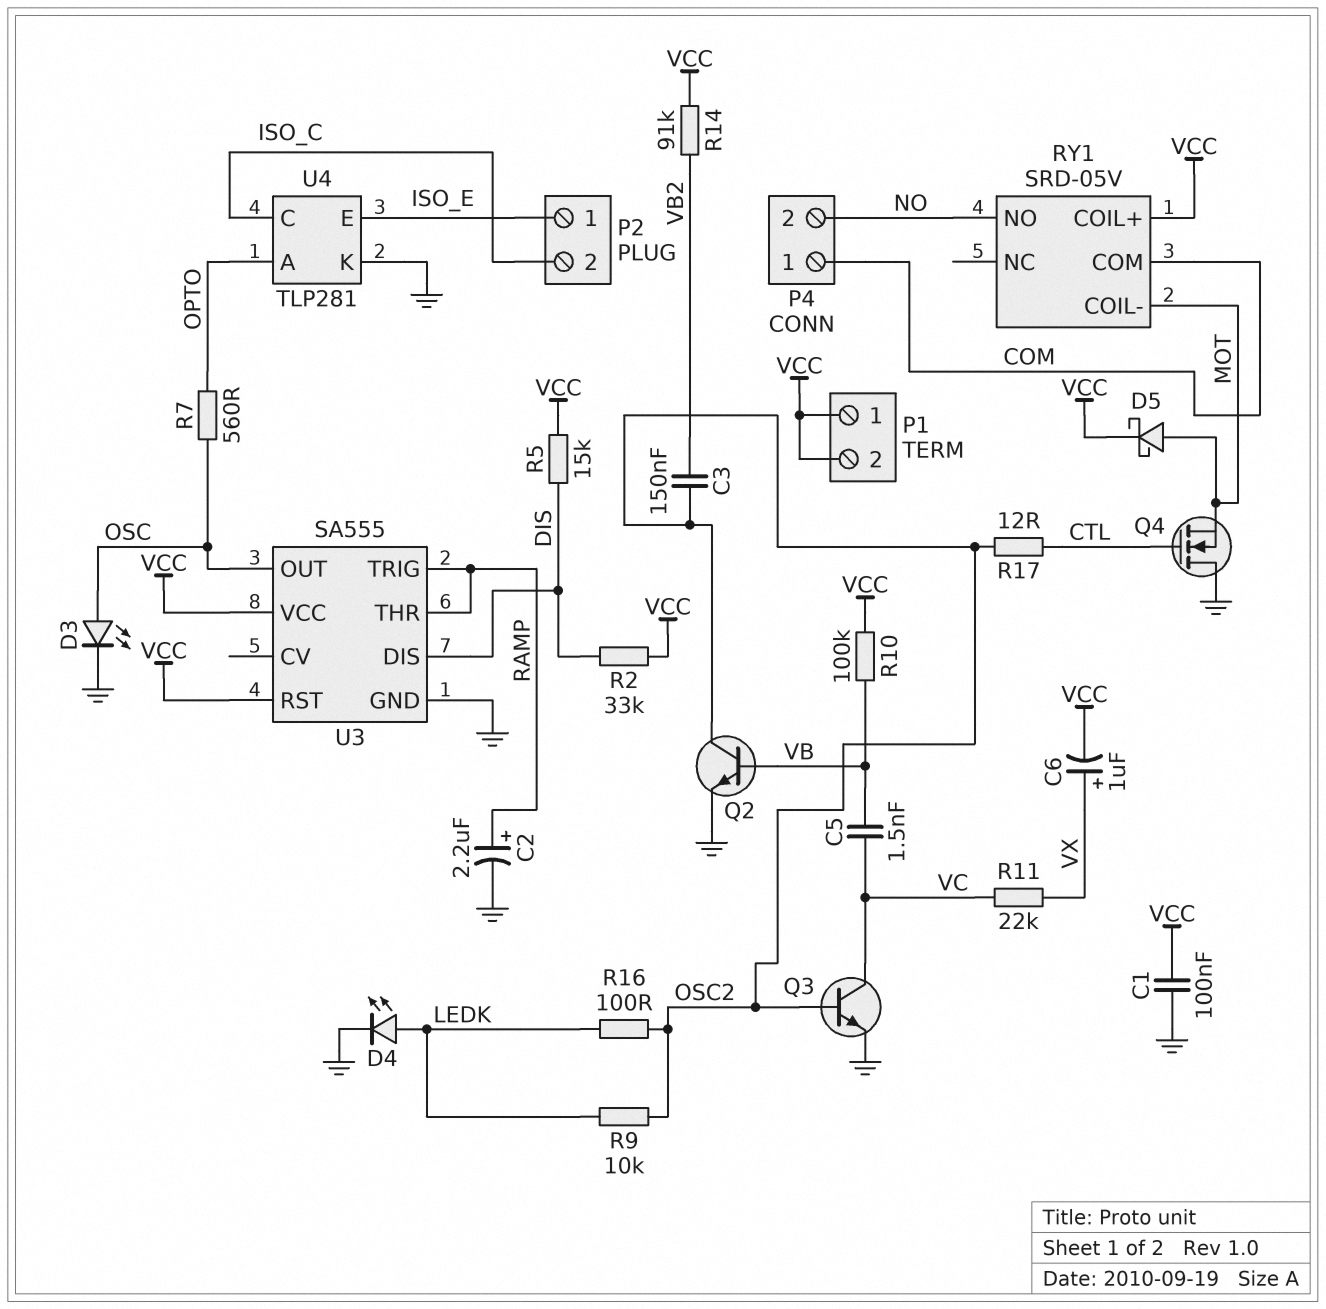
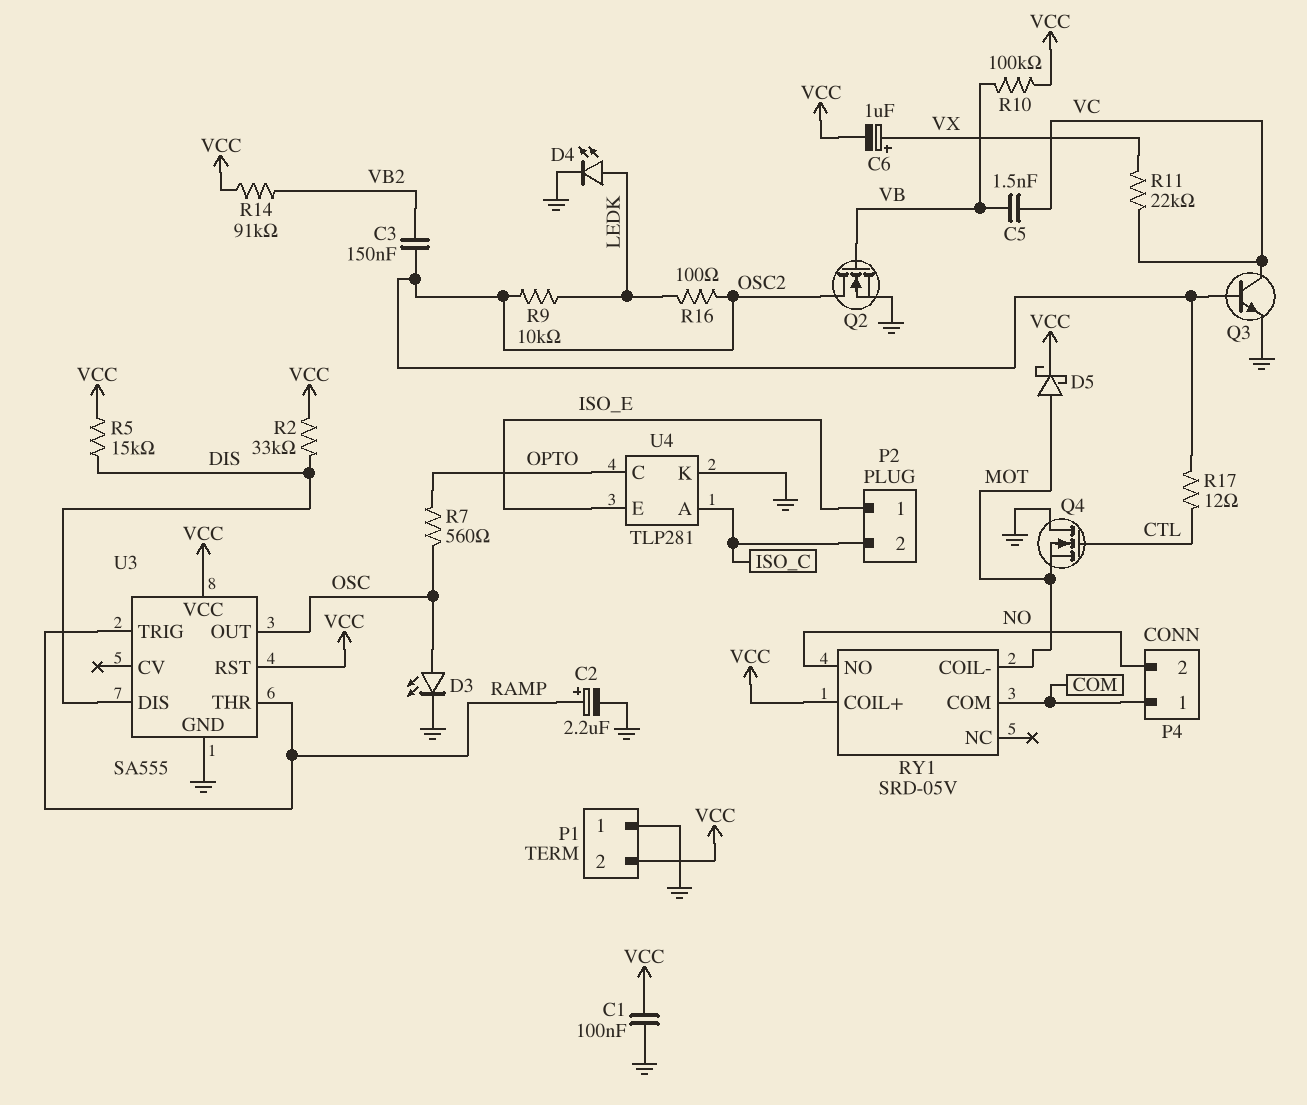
P1 pin 1: VCC -> GND
Q2: NPN (B VB, C OSC2, E GND) -> NMOS (G VB, D OSC2, S GND)
U4 pin A: OPTO -> ISO_C
U4 pin C: ISO_C -> OPTO

